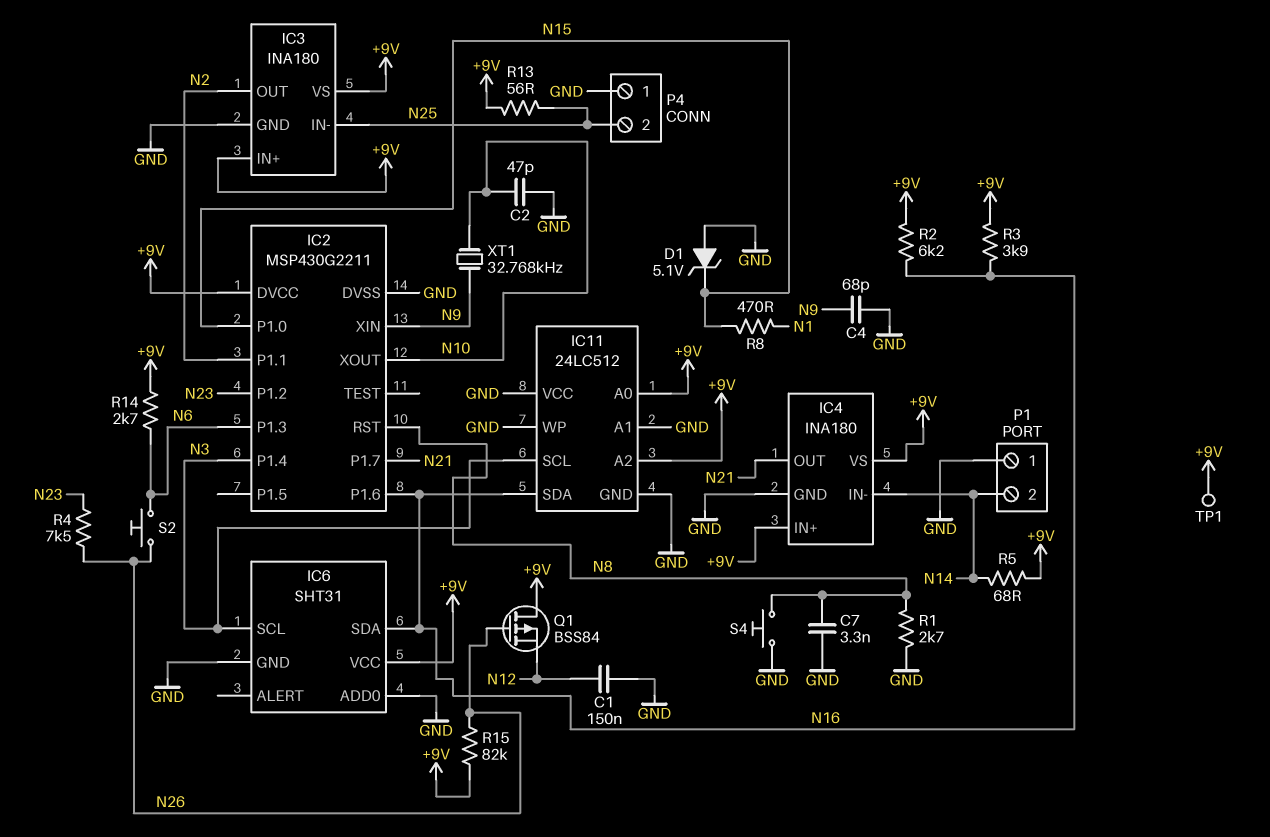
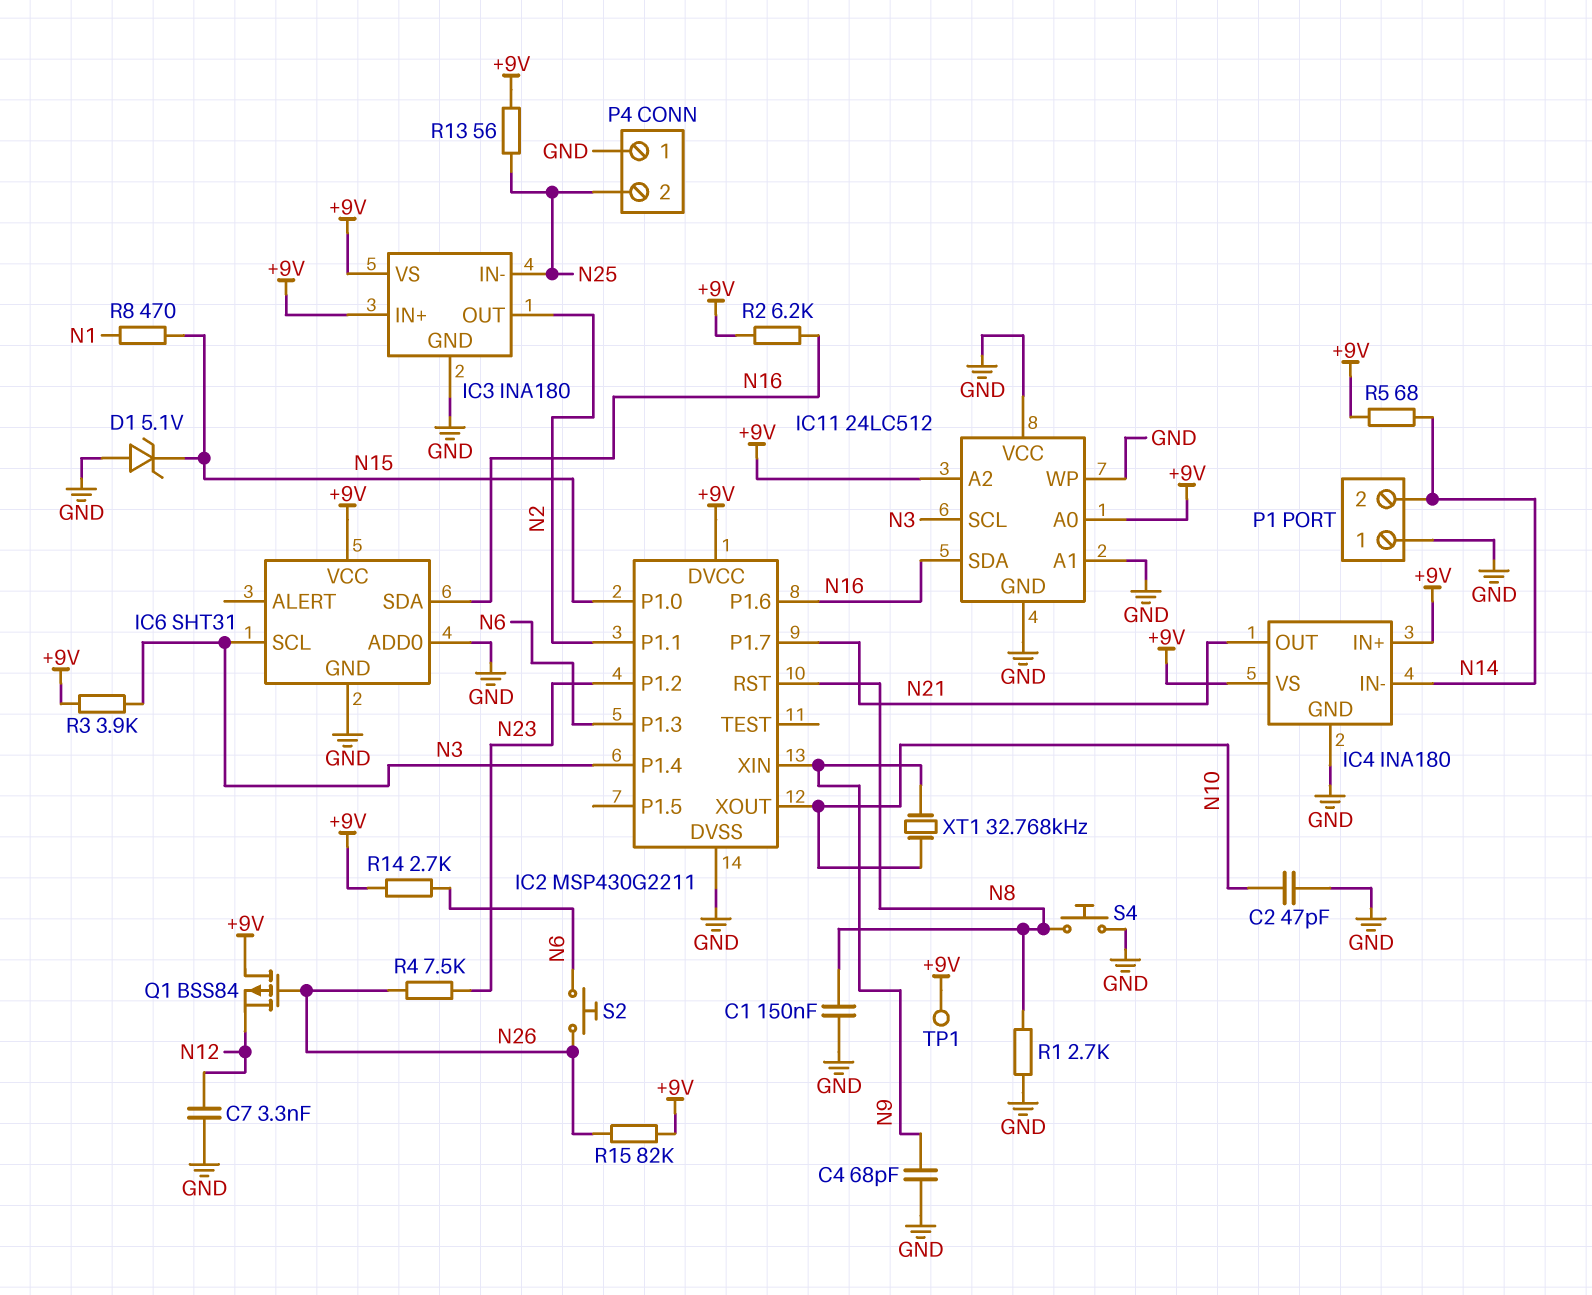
C1: 150nF (GND, N12) -> 150nF (GND, N8)
C7: 3.3nF (GND, N8) -> 3.3nF (GND, N12)
R3: 3.9k (+9V, N16) -> 3.9k (+9V, N3)

